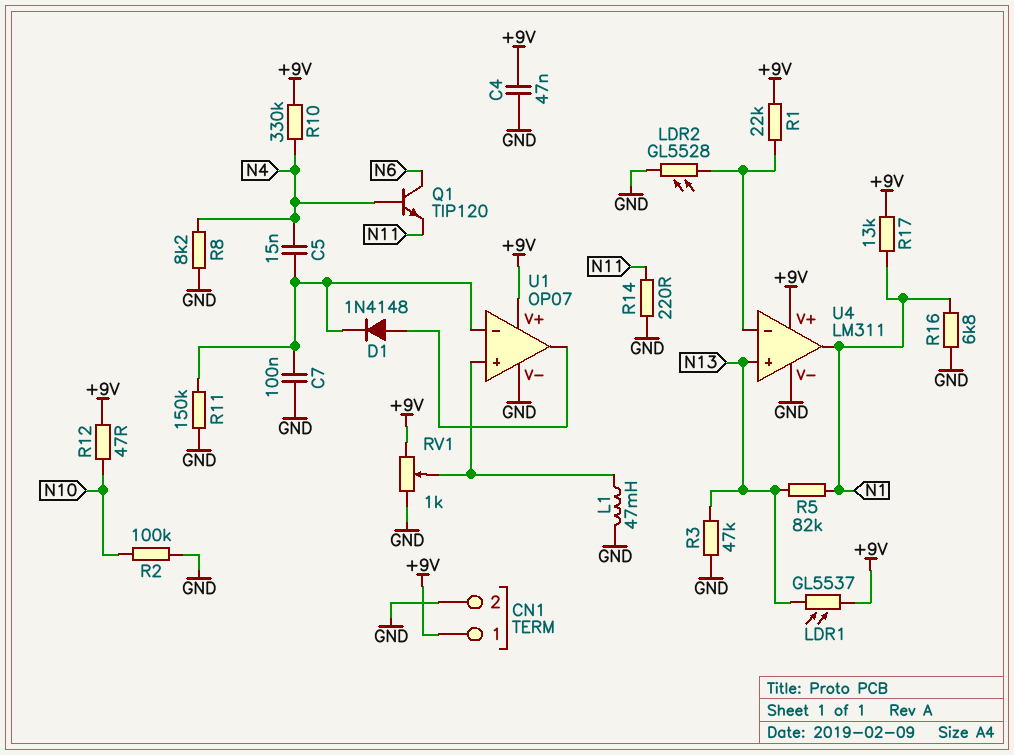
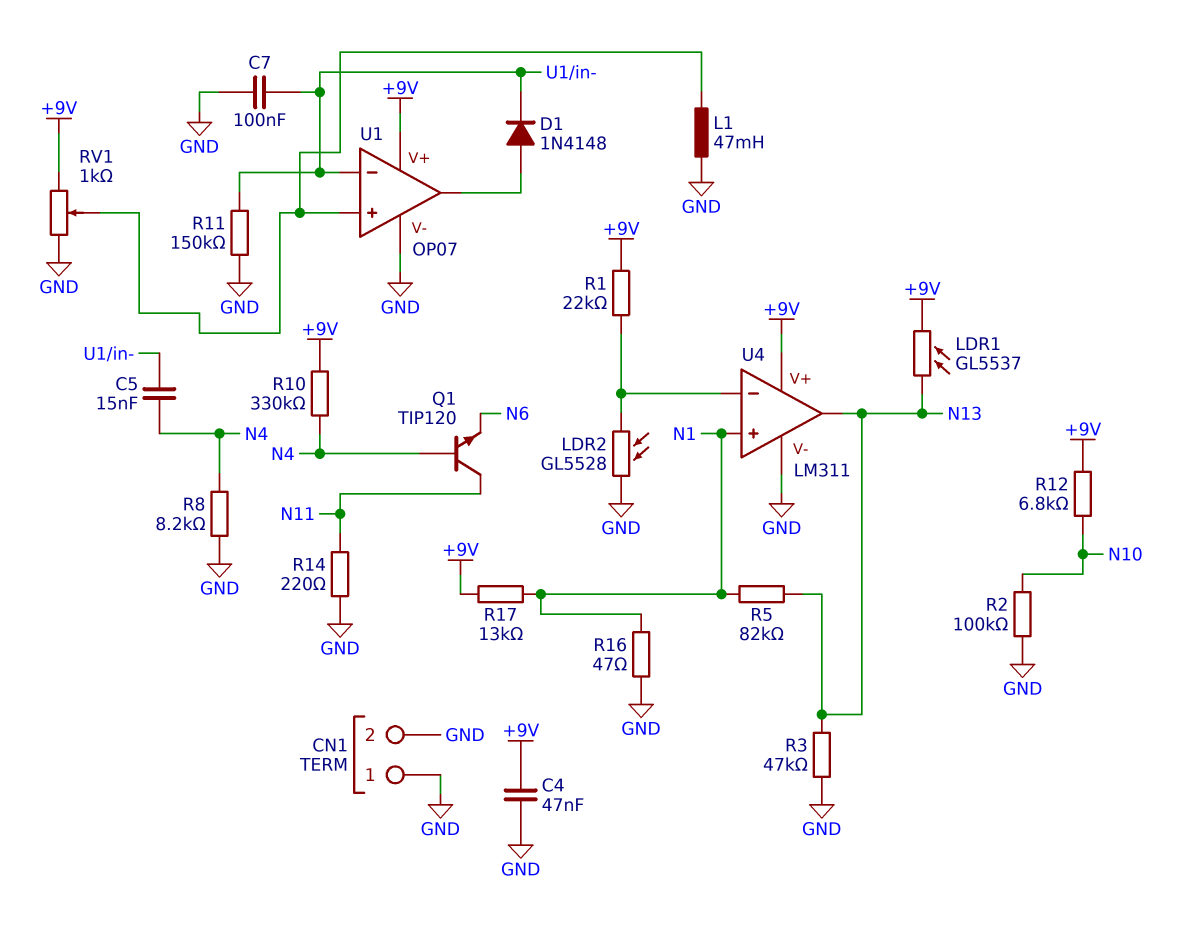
CN1 pin 1: +9V -> GND
Q1: NPN TIP120 (B N4, C N6, E N11) -> NPN TIP120 (B N4, C N11, E N6)
R12: 47 (+9V, N10) -> 6.8k (+9V, N10)
R16: 6.8k (GND, N1) -> 47 (GND, N1)
U4 pin in+: N13 -> N1
U4 pin out: N1 -> N13

